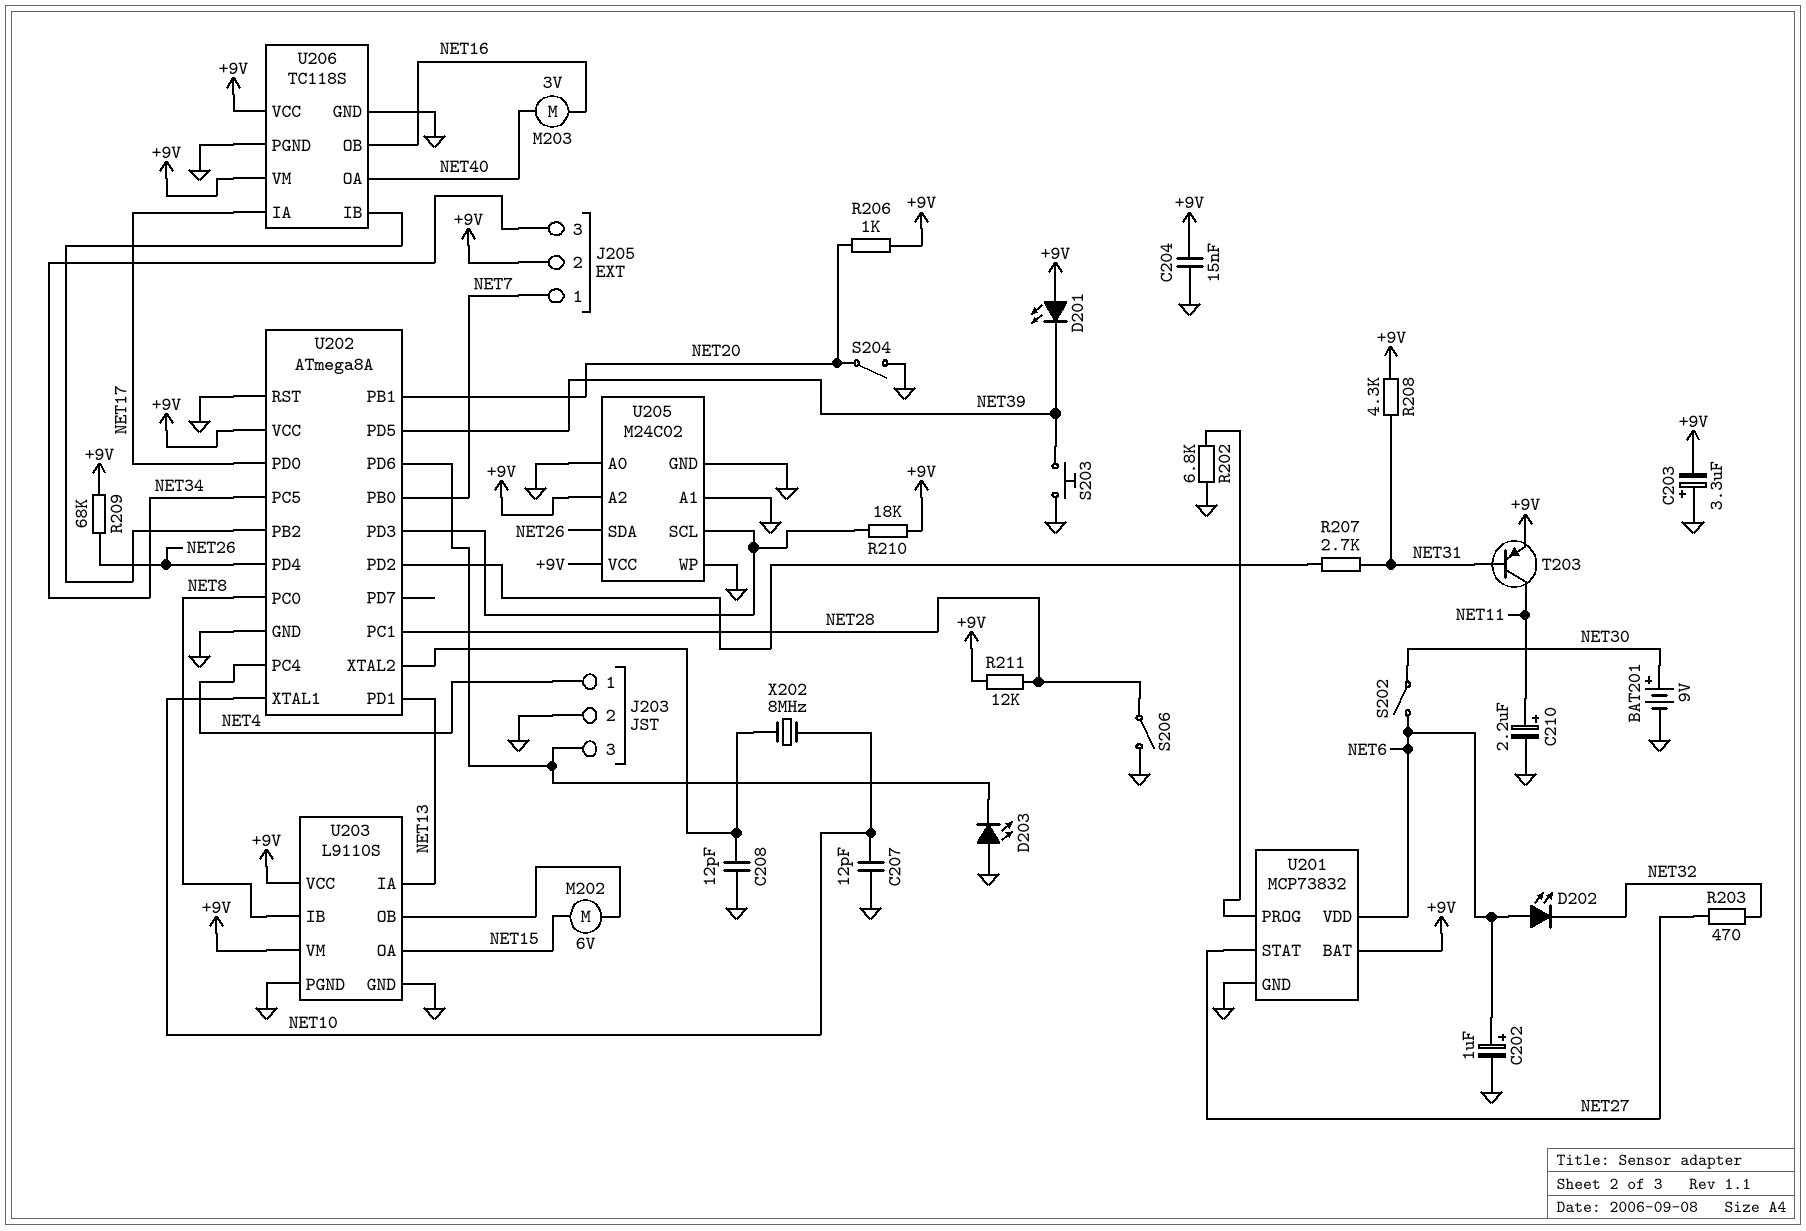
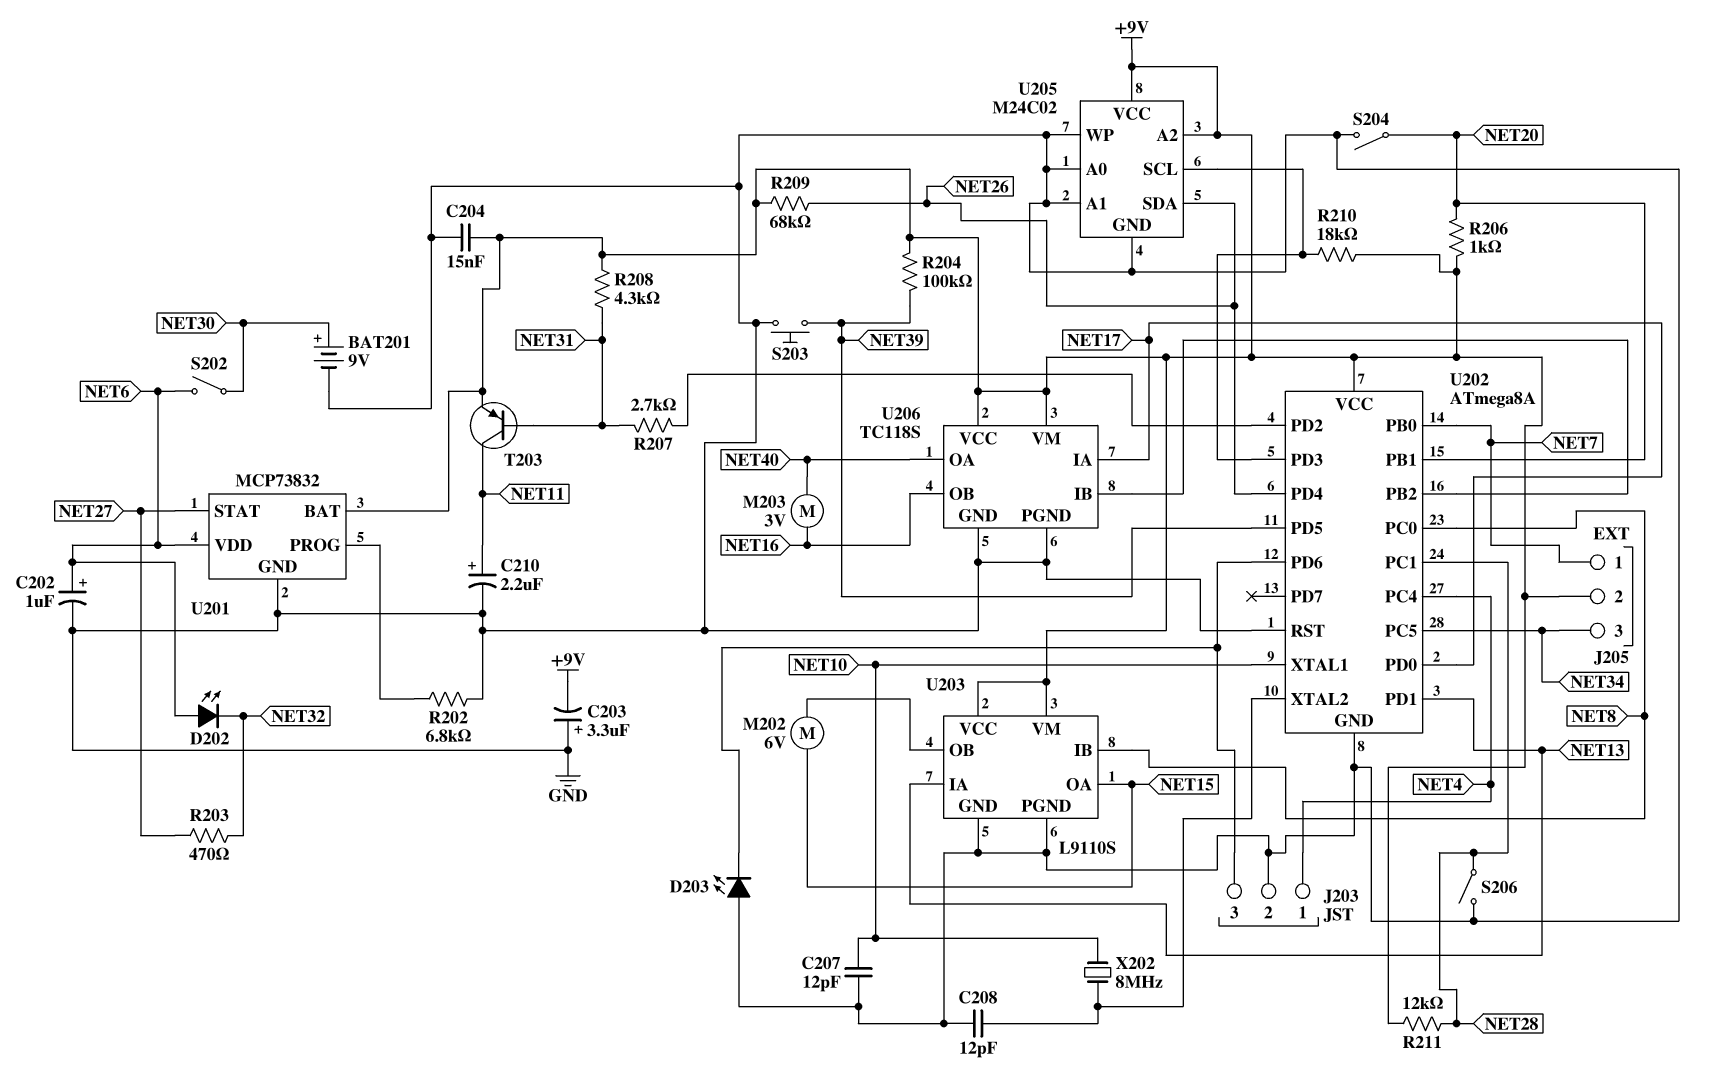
D201: LED (A +9V, K NET39) -> none
R204: none -> 100k (+9V, NET39)

